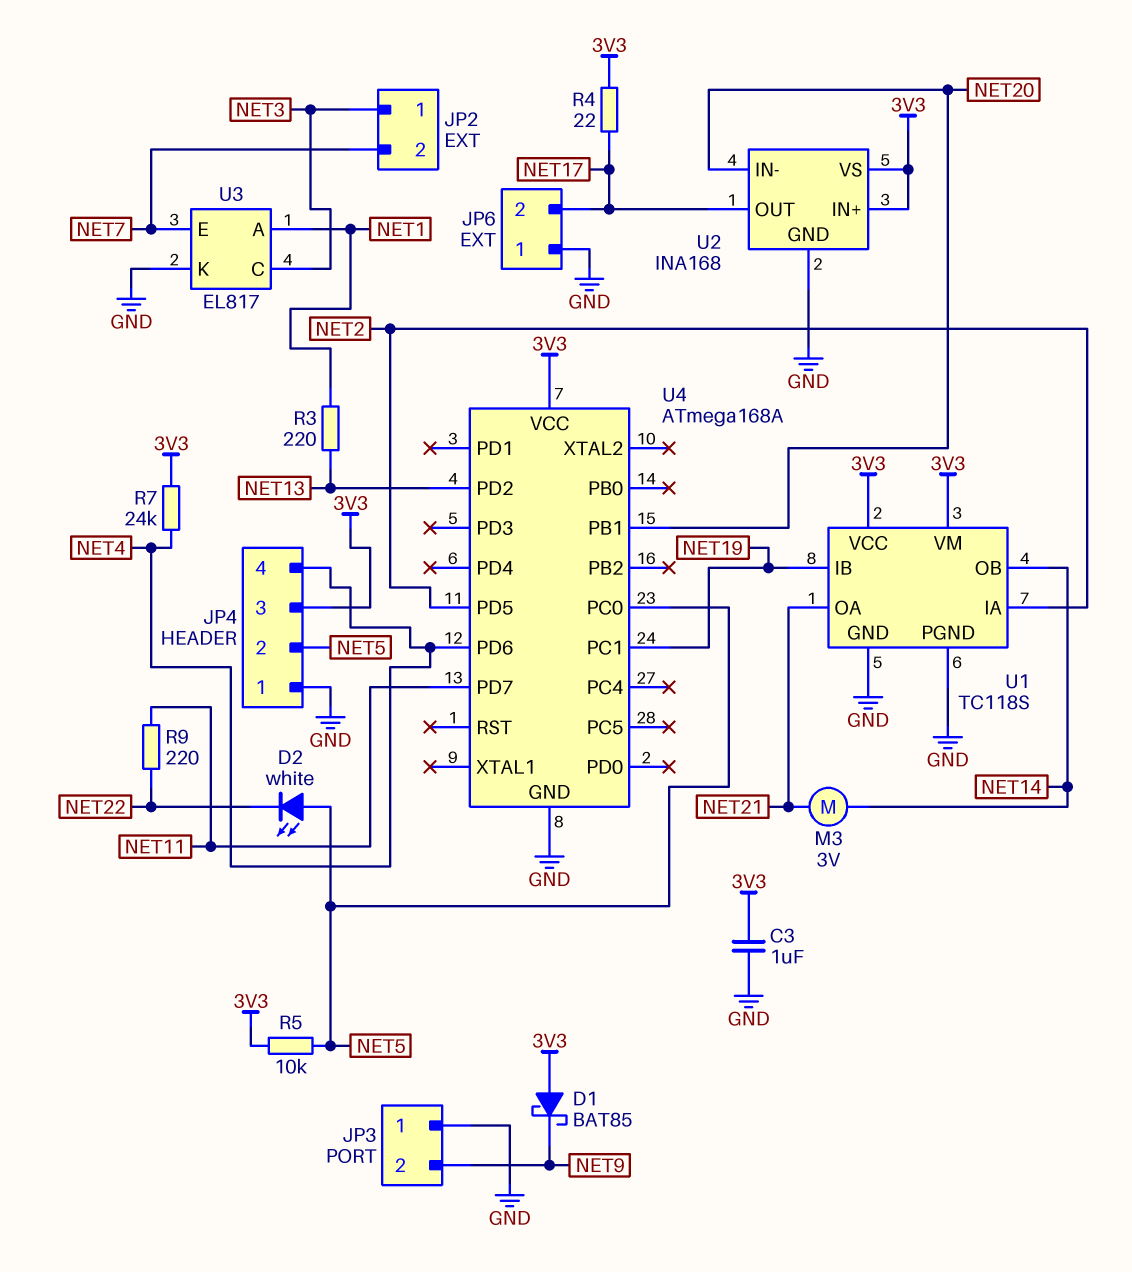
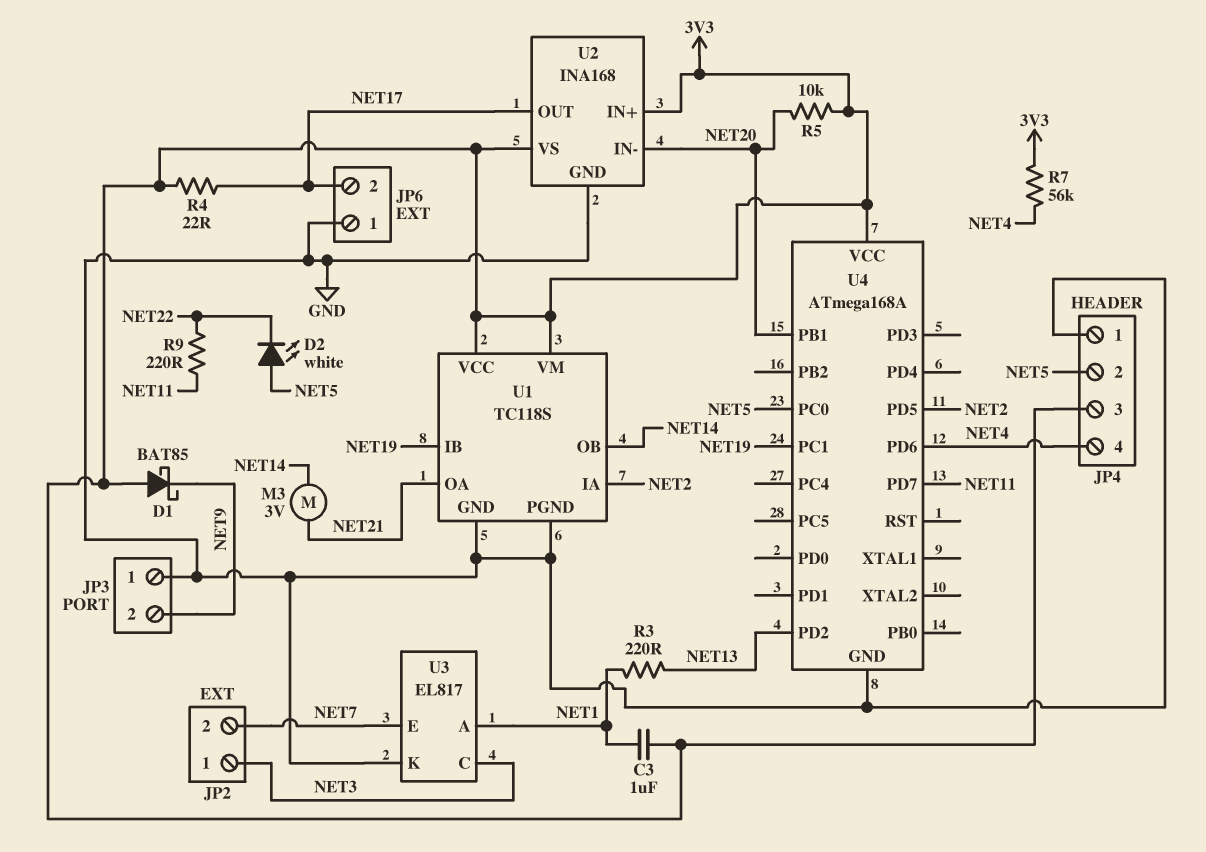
C3: 1uF (3V3, GND) -> 1uF (3V3, NET1)
R5: 10k (3V3, NET5) -> 10k (3V3, NET20)
R7: 24k (3V3, NET4) -> 56k (3V3, NET4)

